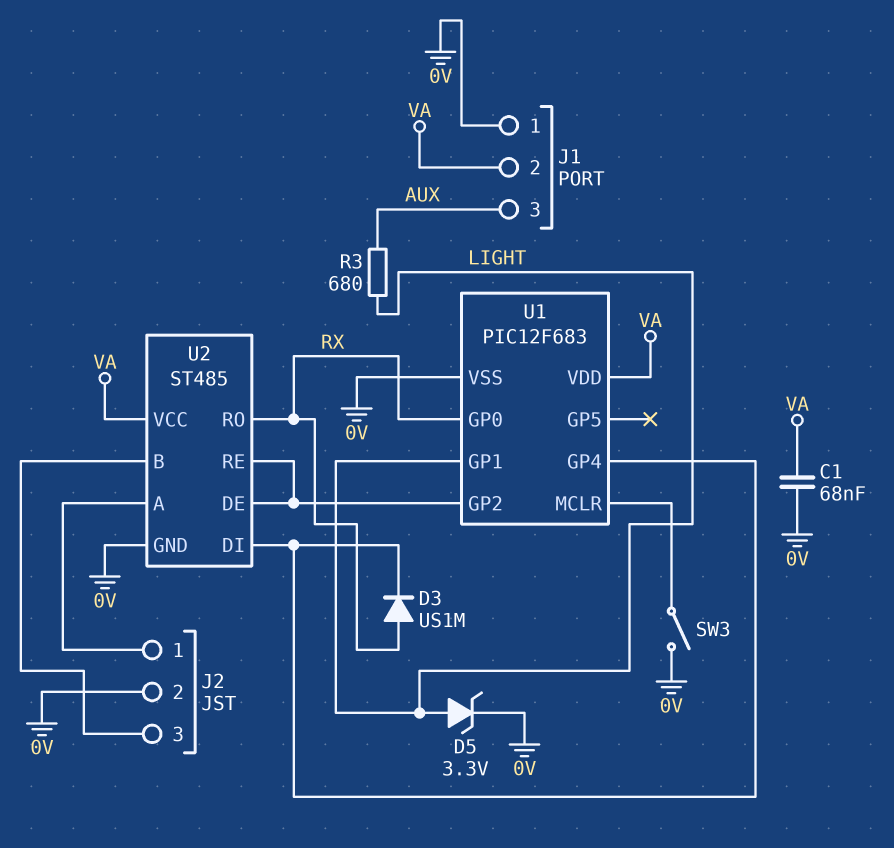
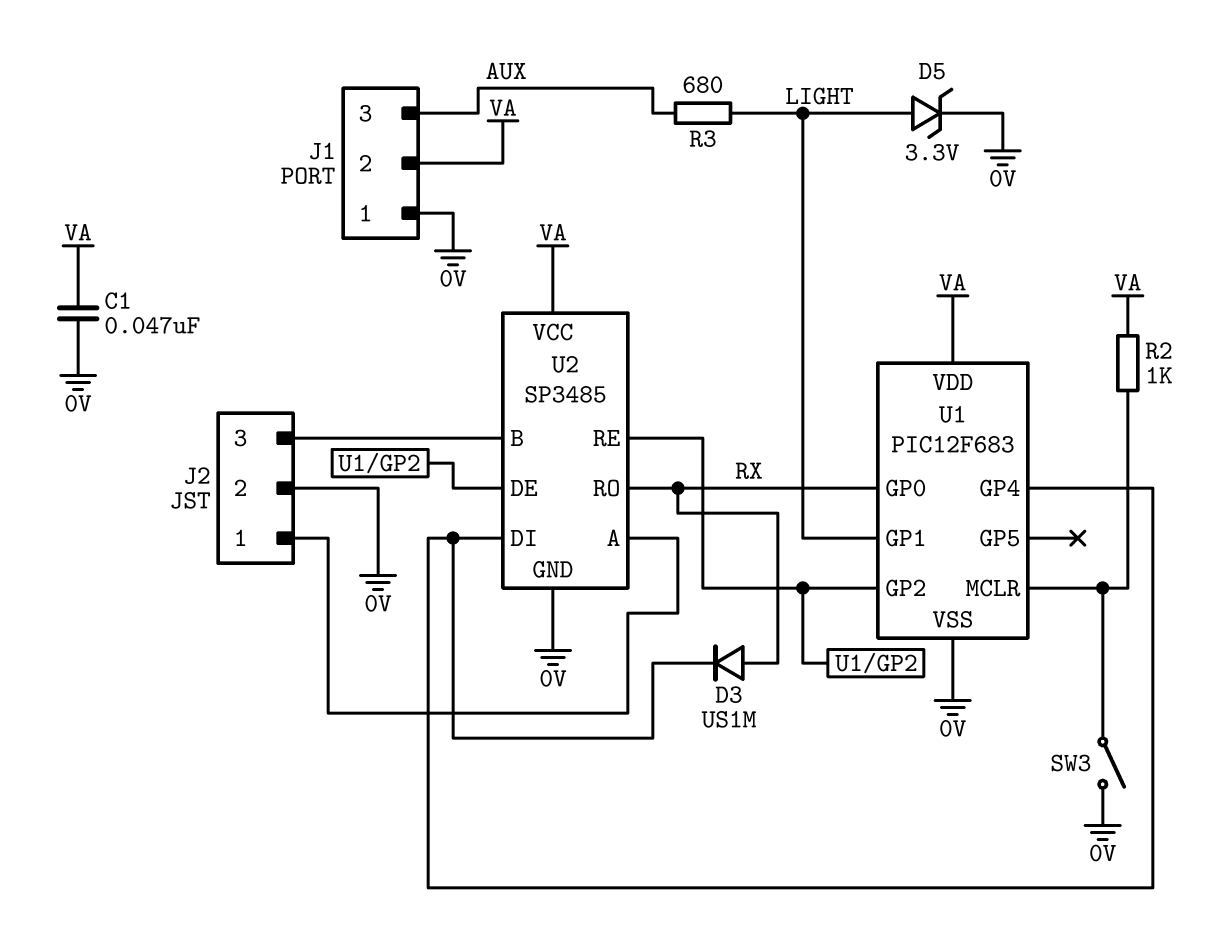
C1: 68nF (0V, VA) -> 47nF (0V, VA)
R2: none -> 1k (U1/MCLR, VA)
U2: ST485 -> SP3485

